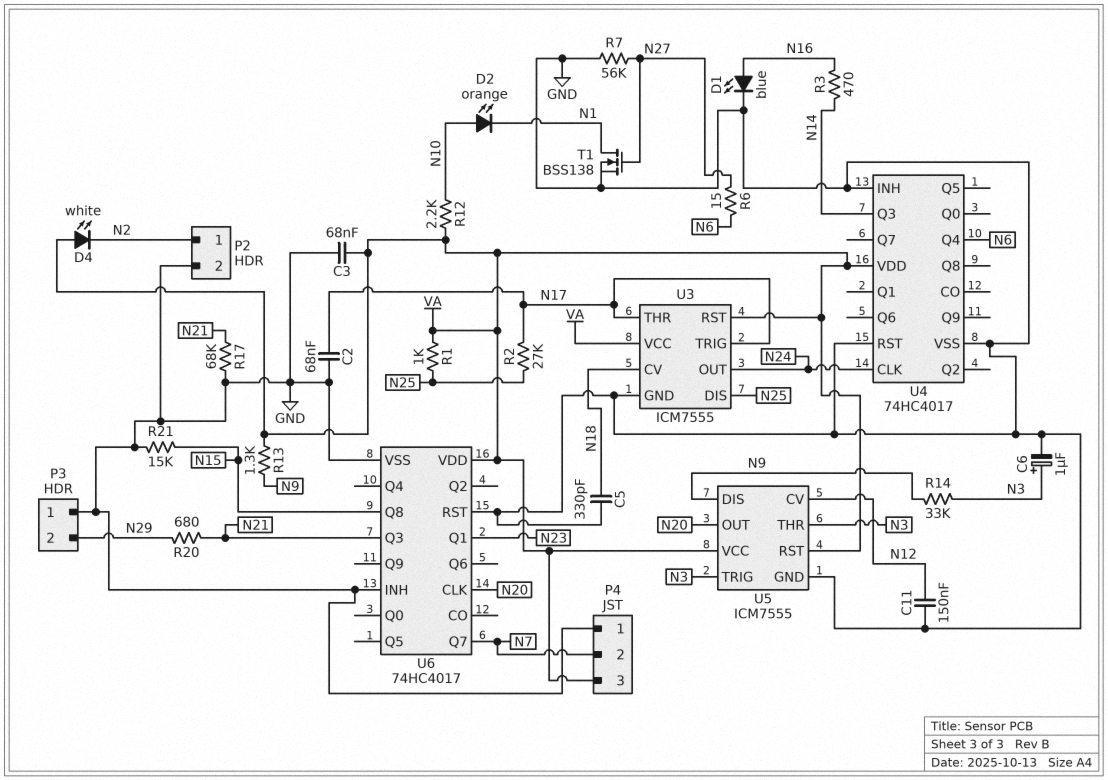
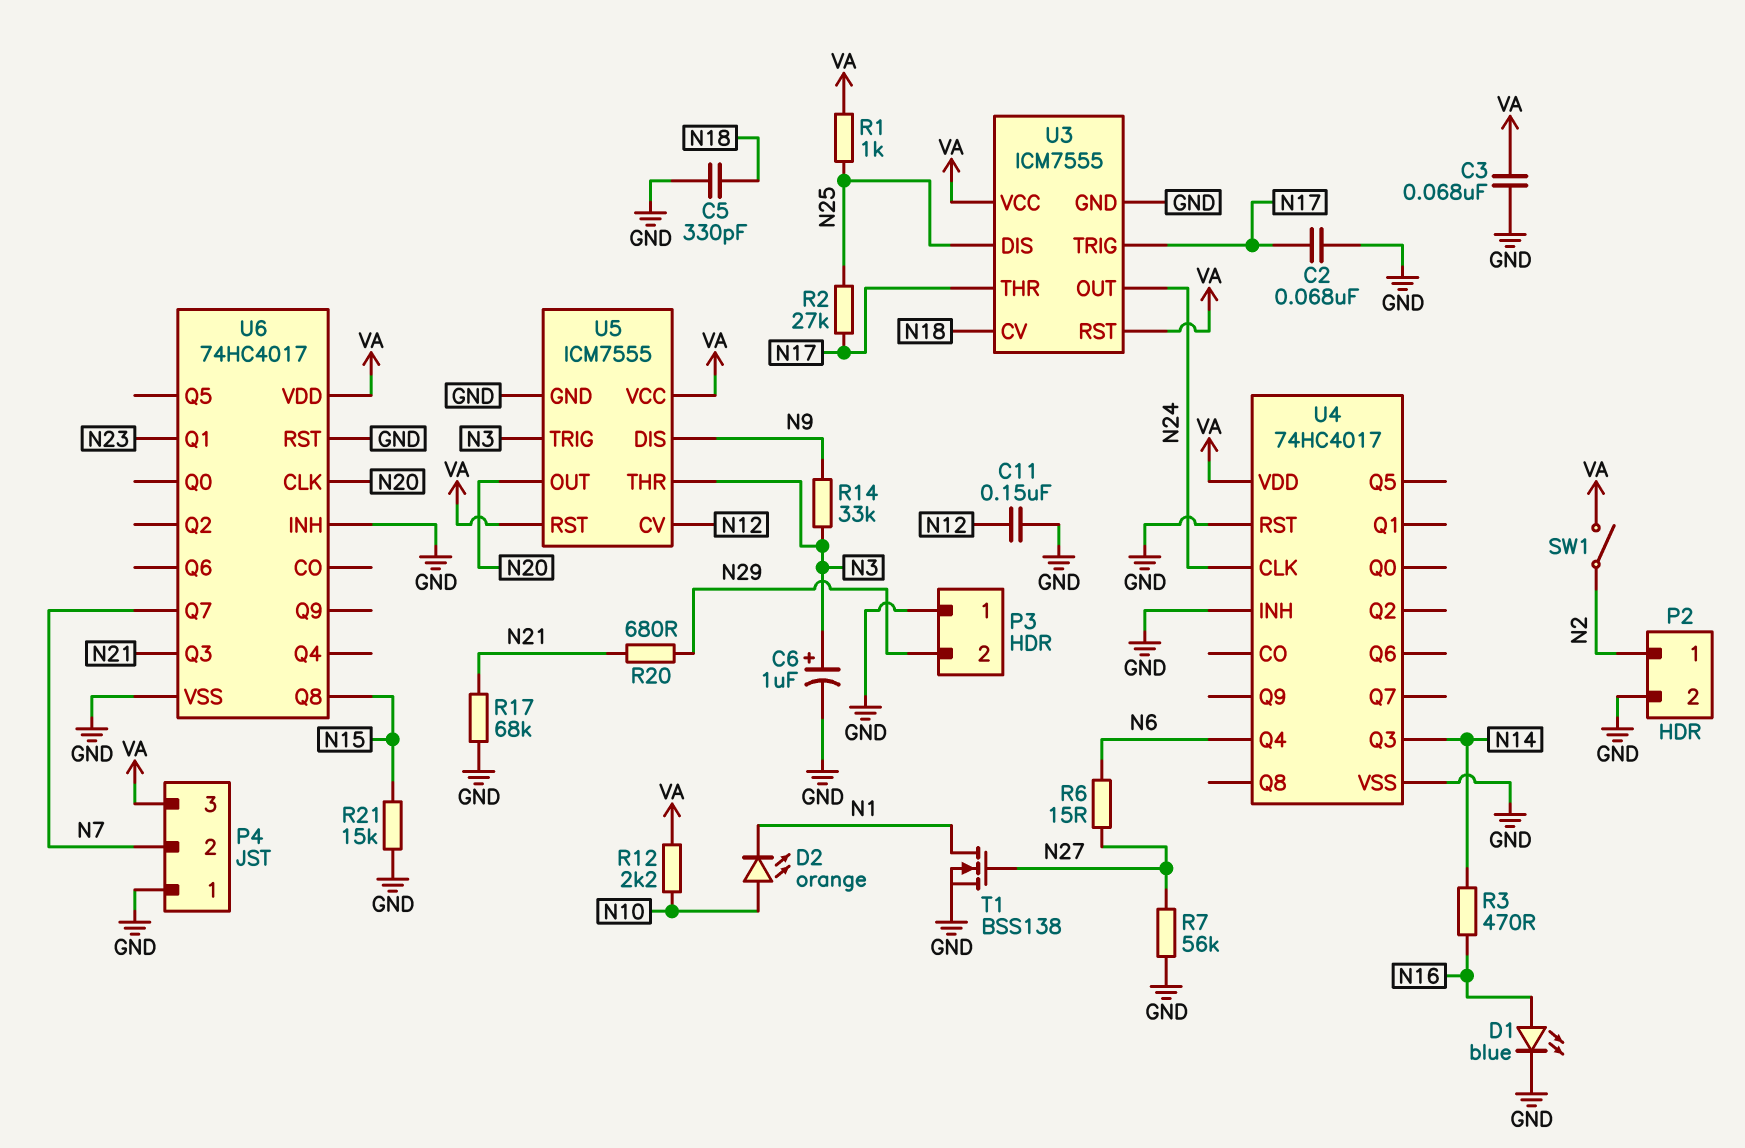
D4: LED white (A VA, K N2) -> none
R13: 1.3k (N9, VA) -> none
SW1: none -> switch (N2, VA)

